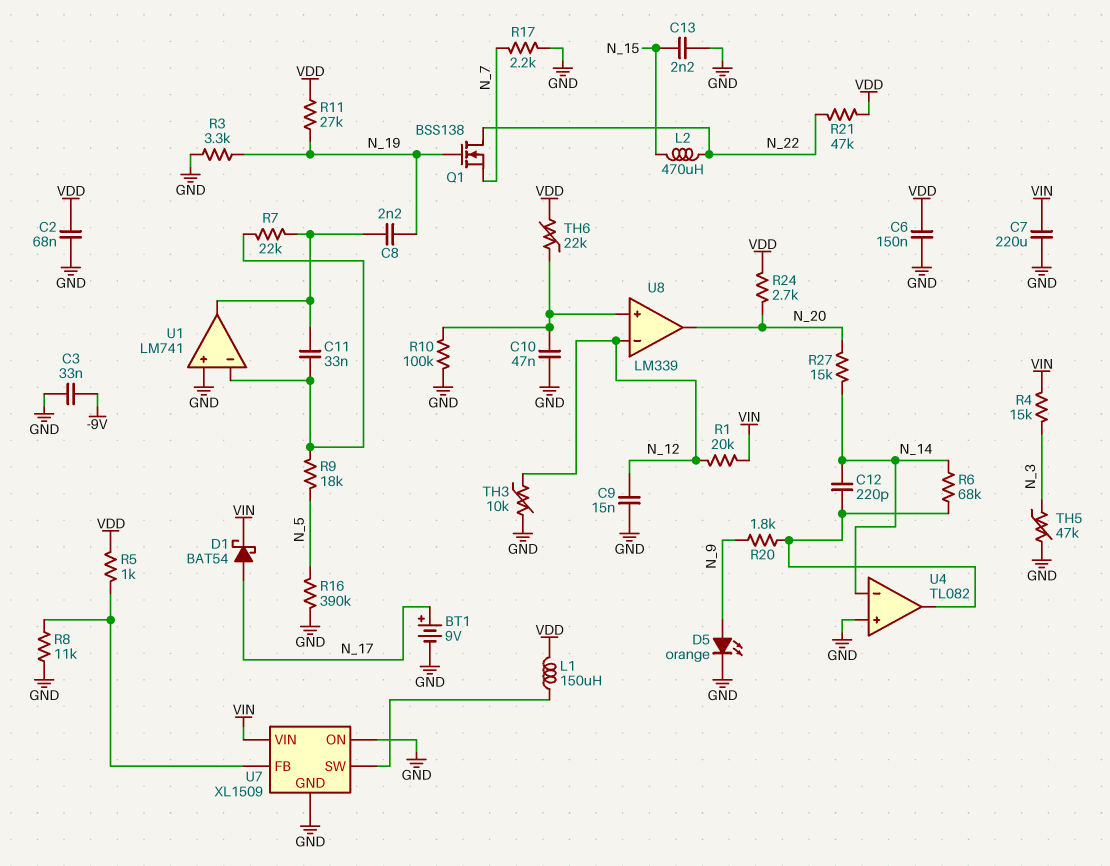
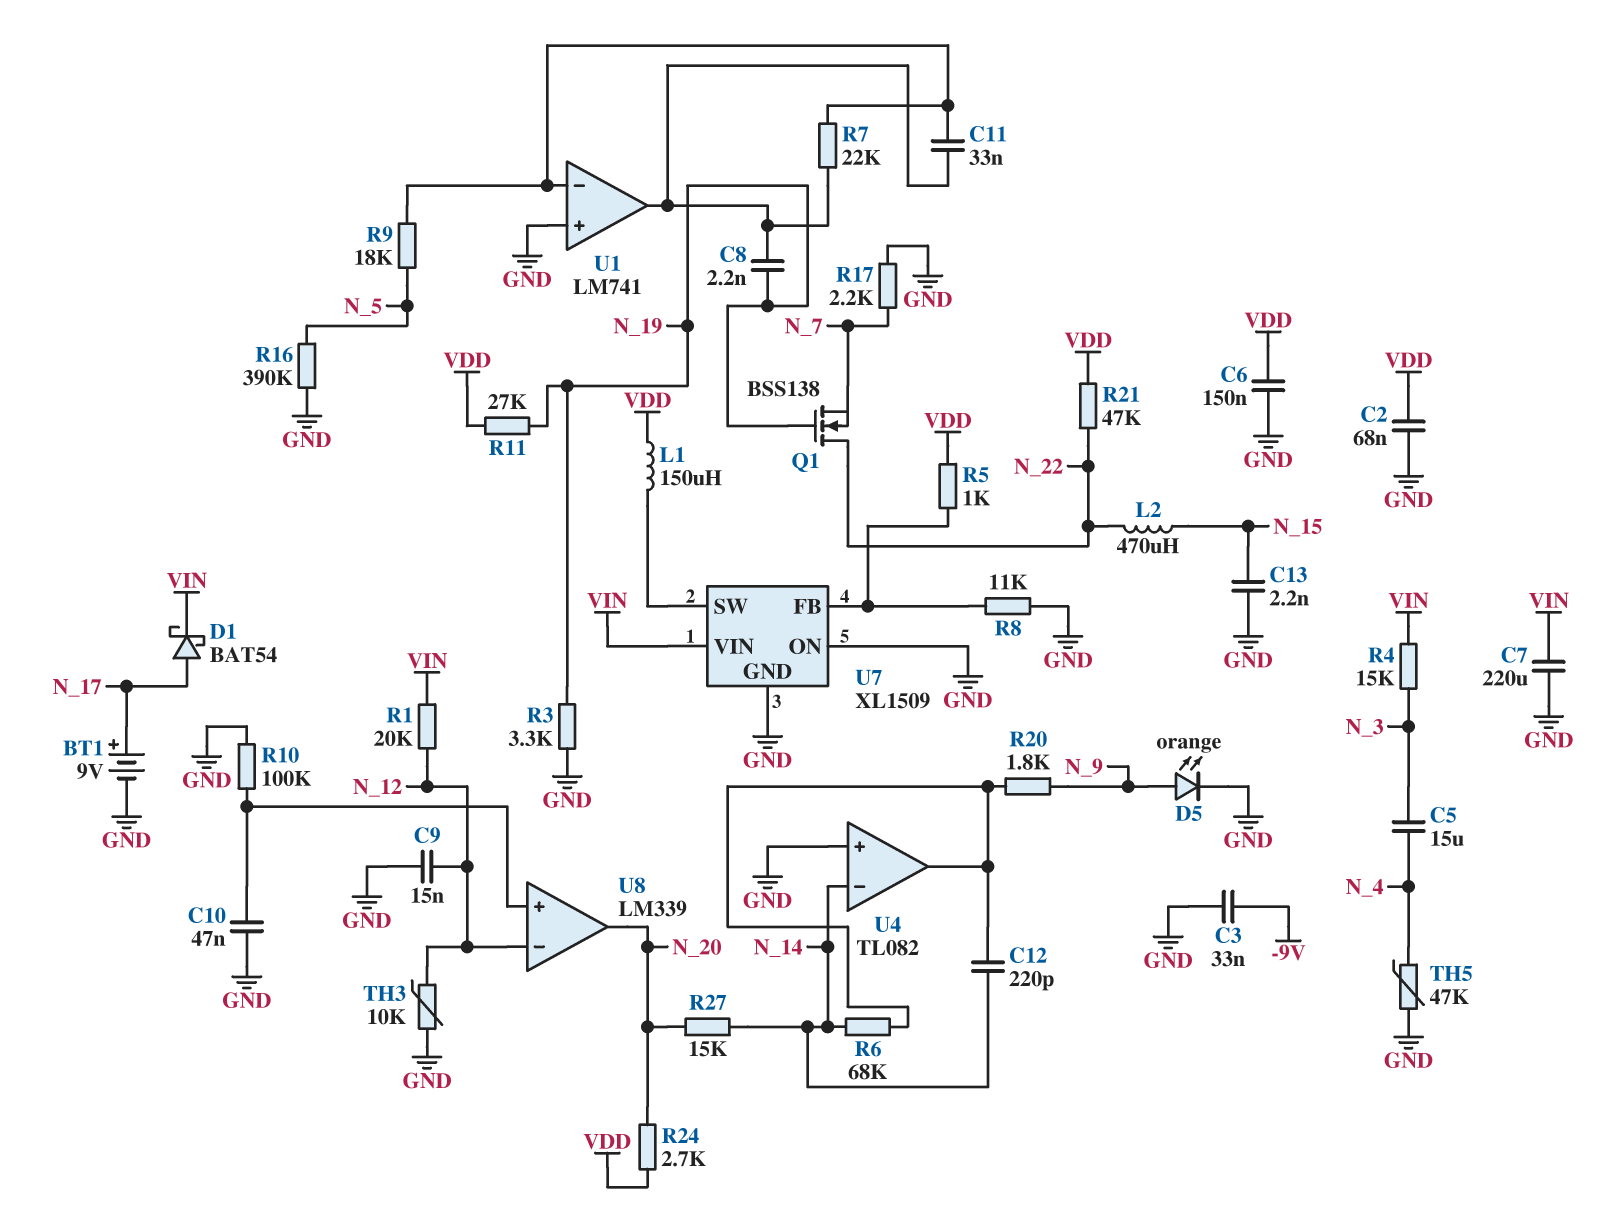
C5: none -> 15uF (N_3, N_4)
TH5: 47k (GND, N_3) -> 47k (GND, N_4)
TH6: 22k (U8/in+, VDD) -> none

